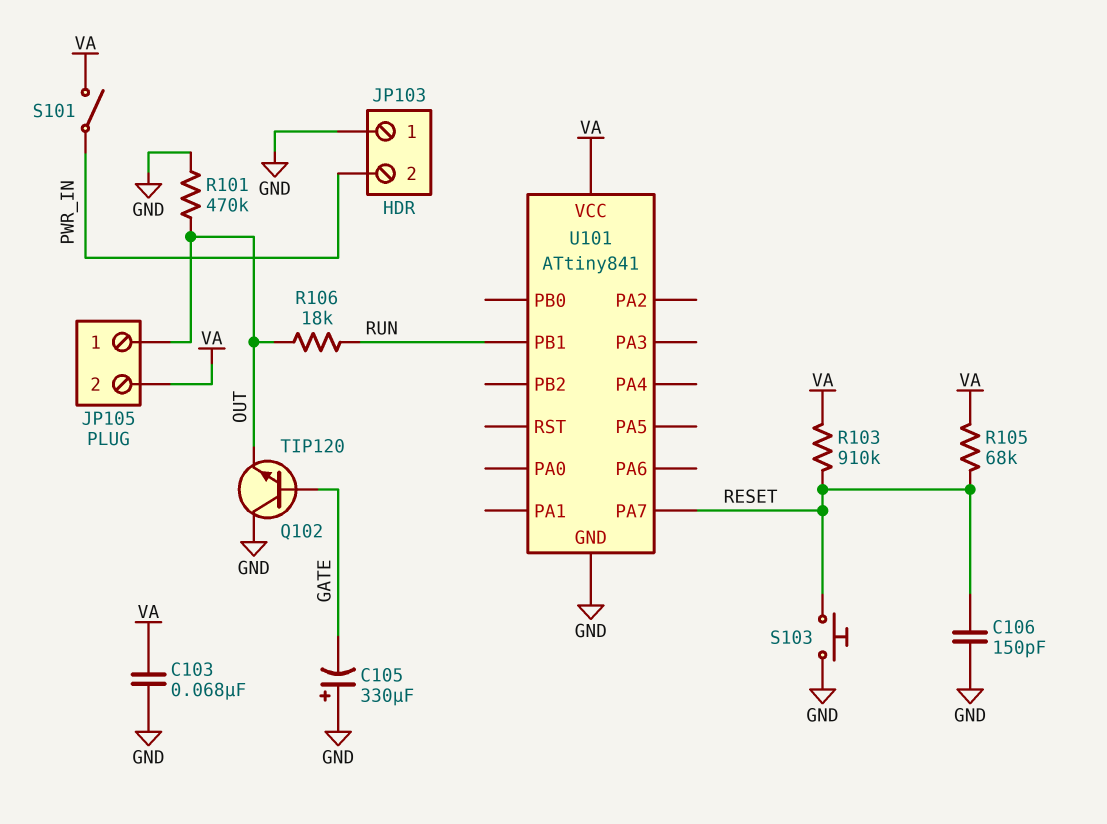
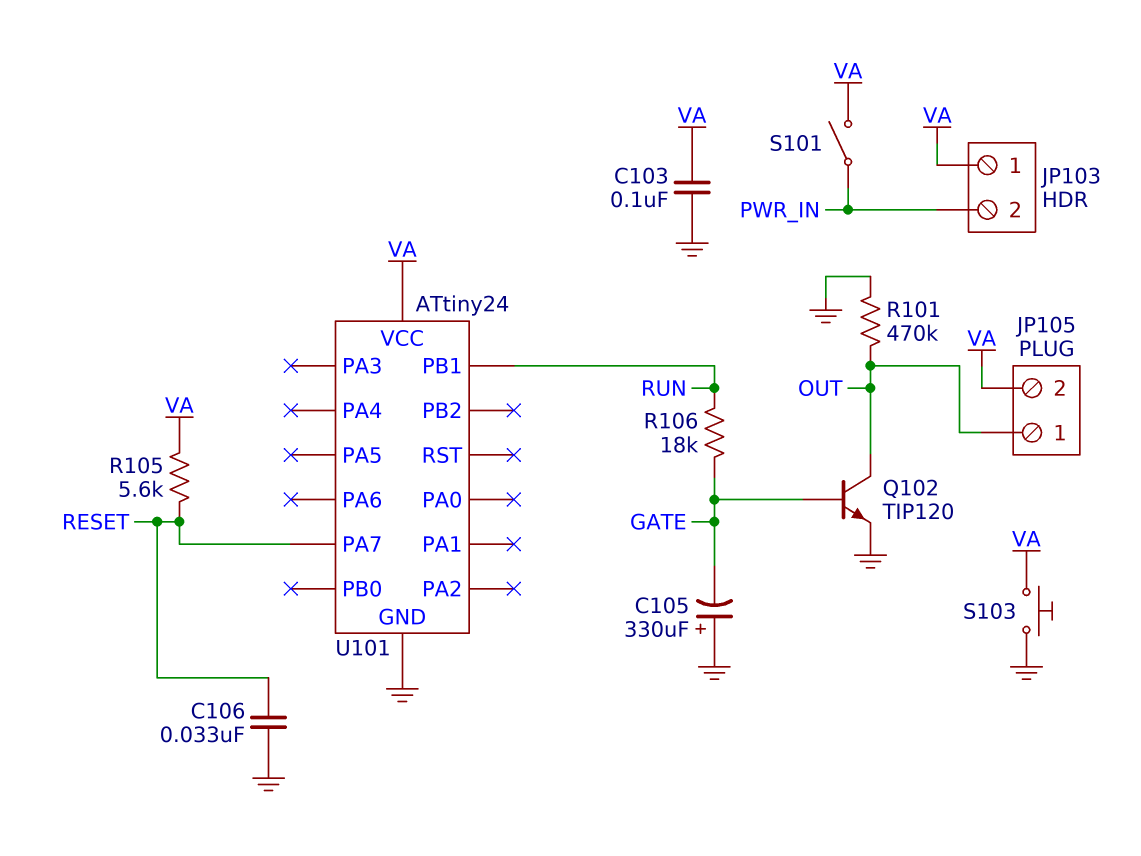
C103: 68nF (GND, VA) -> 100nF (GND, VA)
C106: 150pF (GND, RESET) -> 33nF (GND, RESET)
JP103 pin 1: GND -> VA
Q102: NPN TIP120 (B GATE, C GND, E OUT) -> NPN TIP120 (B GATE, C OUT, E GND)
R103: 910k (RESET, VA) -> none
R105: 68k (RESET, VA) -> 5.6k (RESET, VA)
R106: 18k (OUT, RUN) -> 18k (GATE, RUN)
S103: button (GND, RESET) -> button (GND, VA)
U101: ATtiny841 -> ATtiny24

